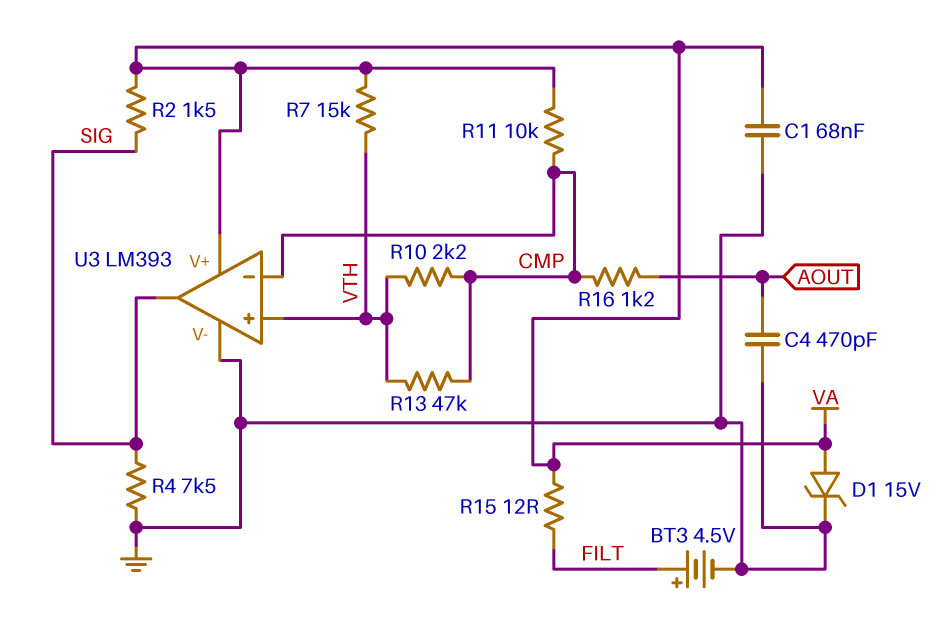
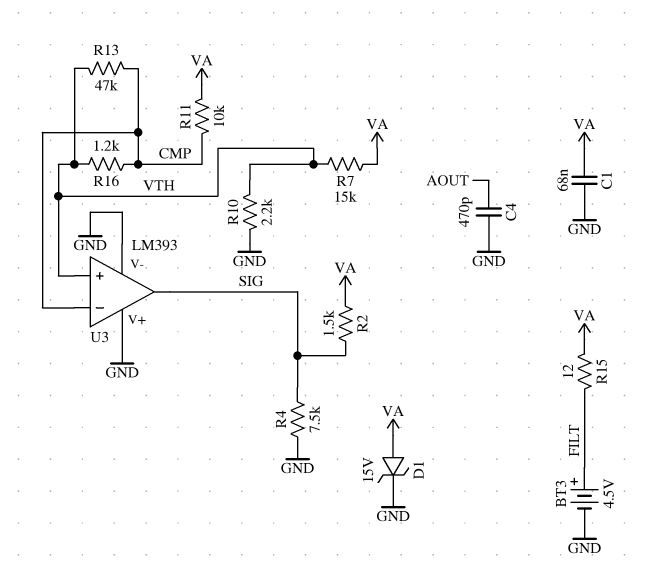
R10: 2.2k (CMP, VTH) -> 2.2k (GND, VTH)
R16: 1.2k (AOUT, CMP) -> 1.2k (CMP, VTH)
U3 pin V+: VA -> GND

